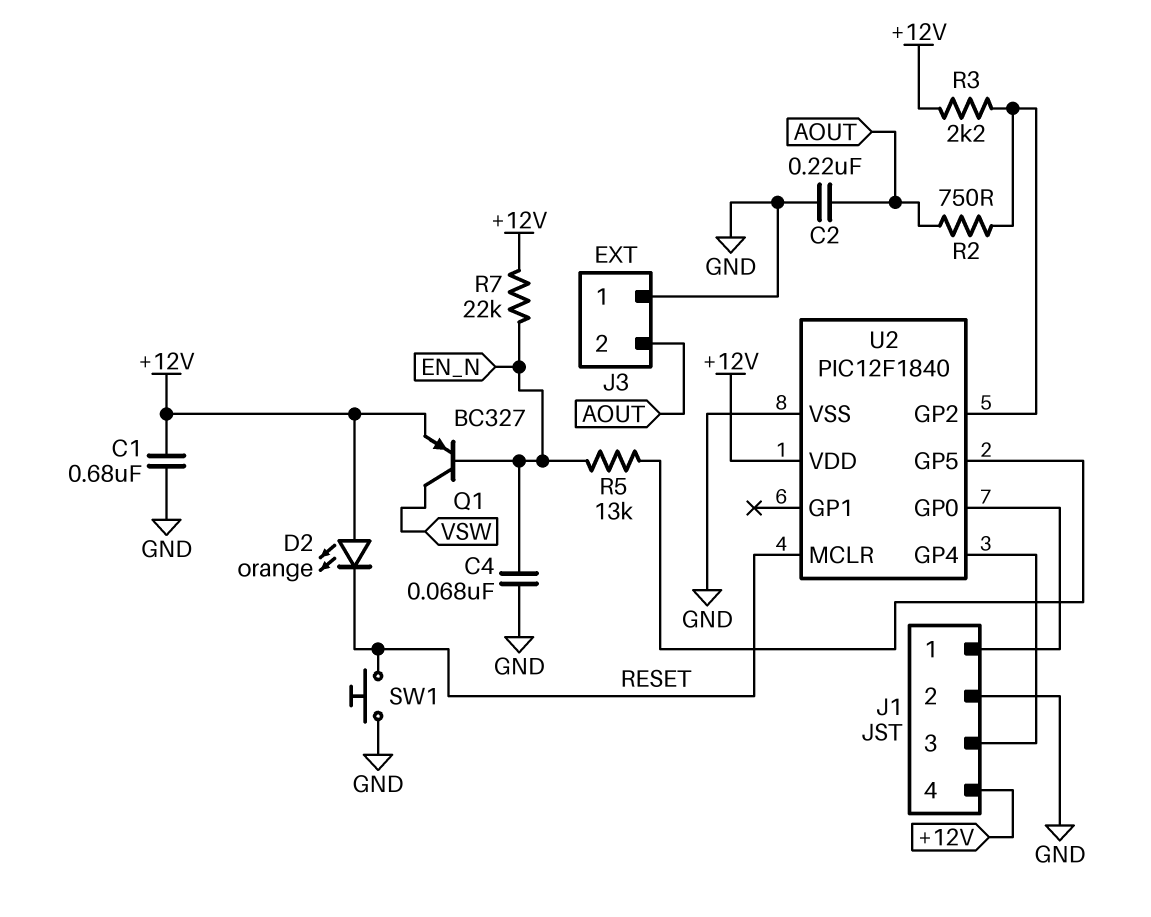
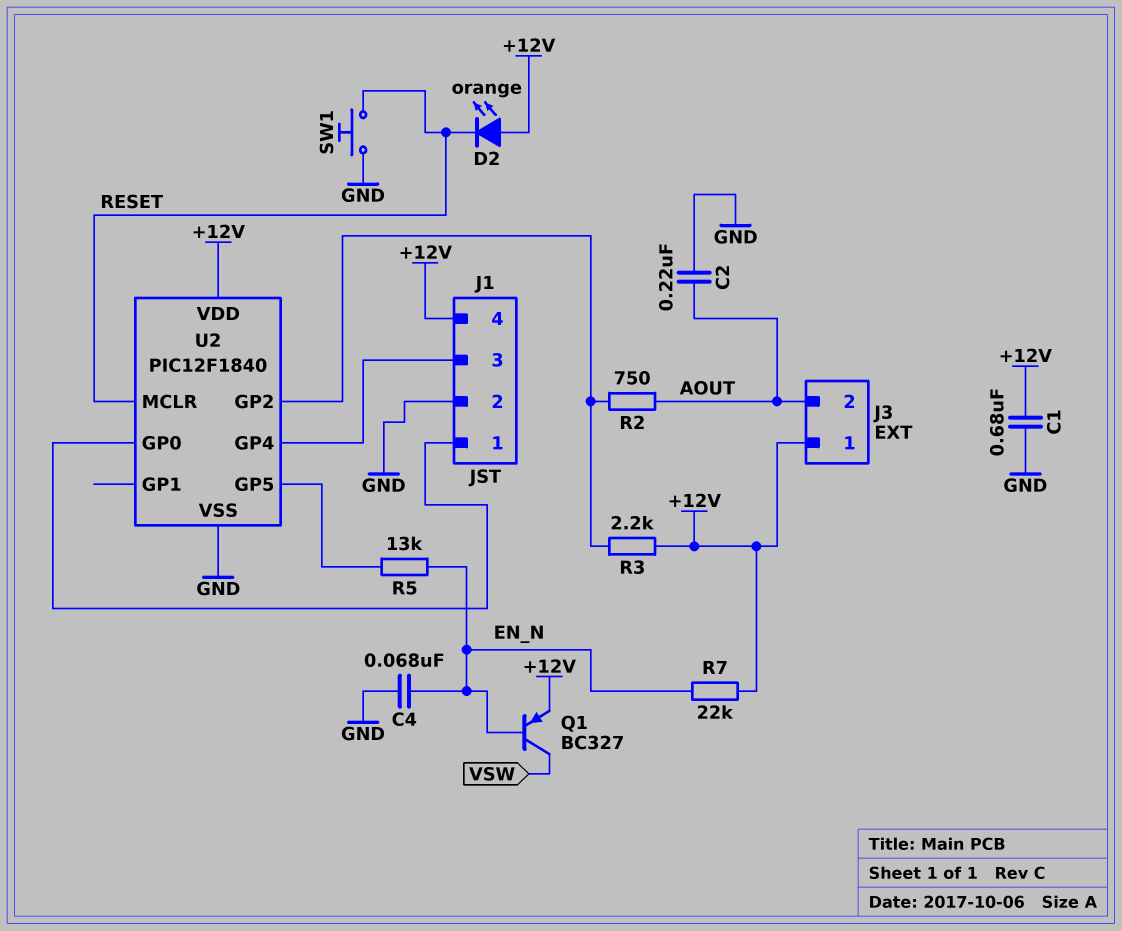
J3 pin 1: GND -> +12V

